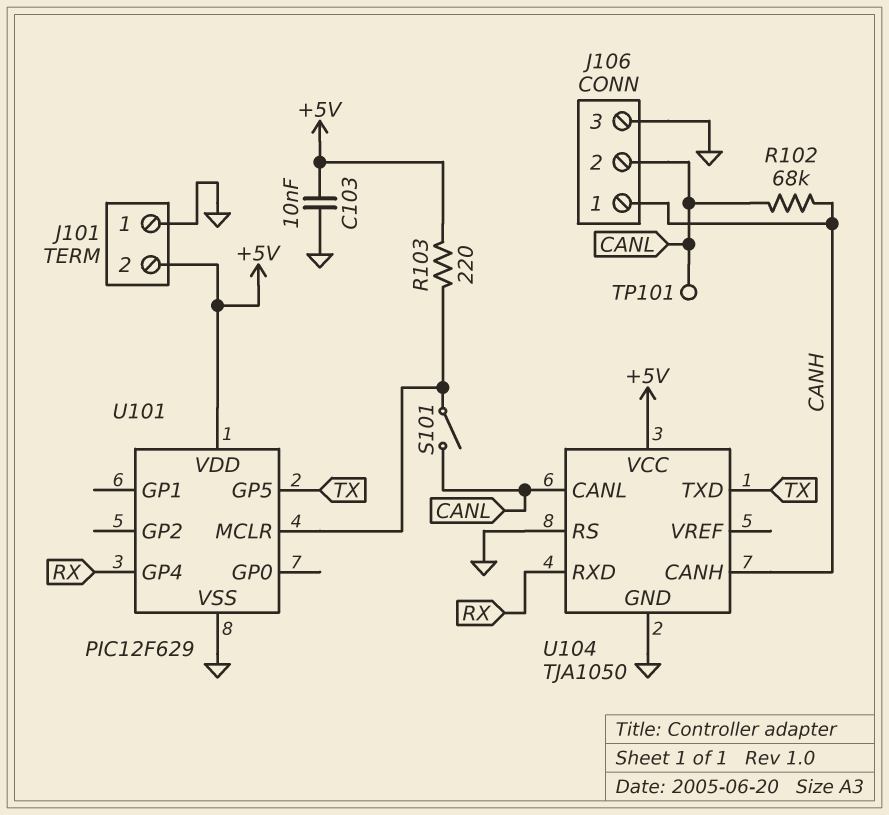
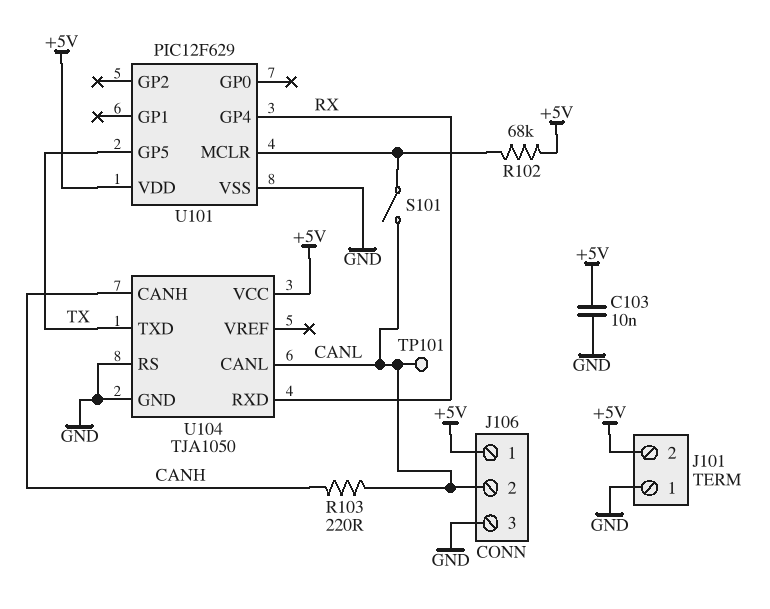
J106 pin 1: CANH -> +5V
R102: 68k (CANH, CANL) -> 68k (+5V, U101/MCLR)
R103: 220 (+5V, U101/MCLR) -> 220 (CANH, CANL)

